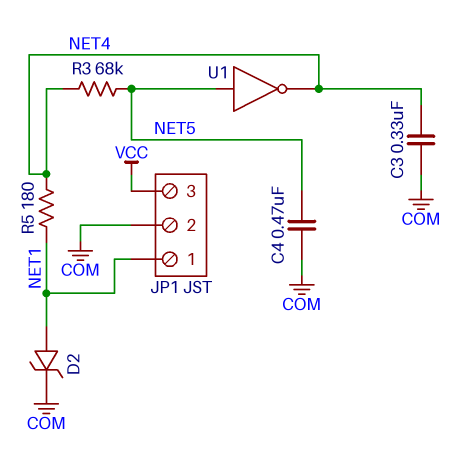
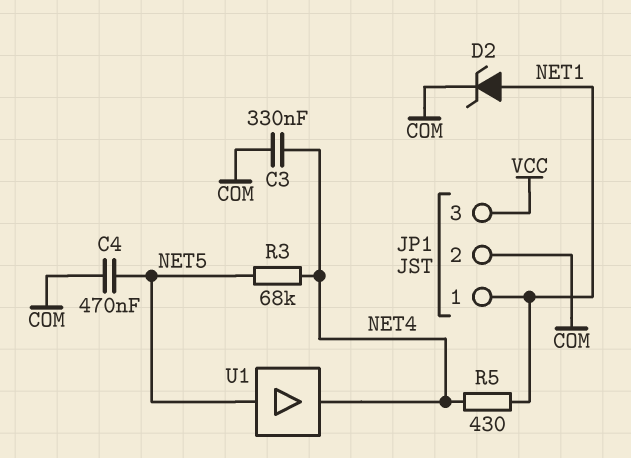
R5: 180 (NET1, NET4) -> 430 (NET1, NET4)
U1: NOT (in NET5, out NET4) -> buffer (in NET5, out NET4)

